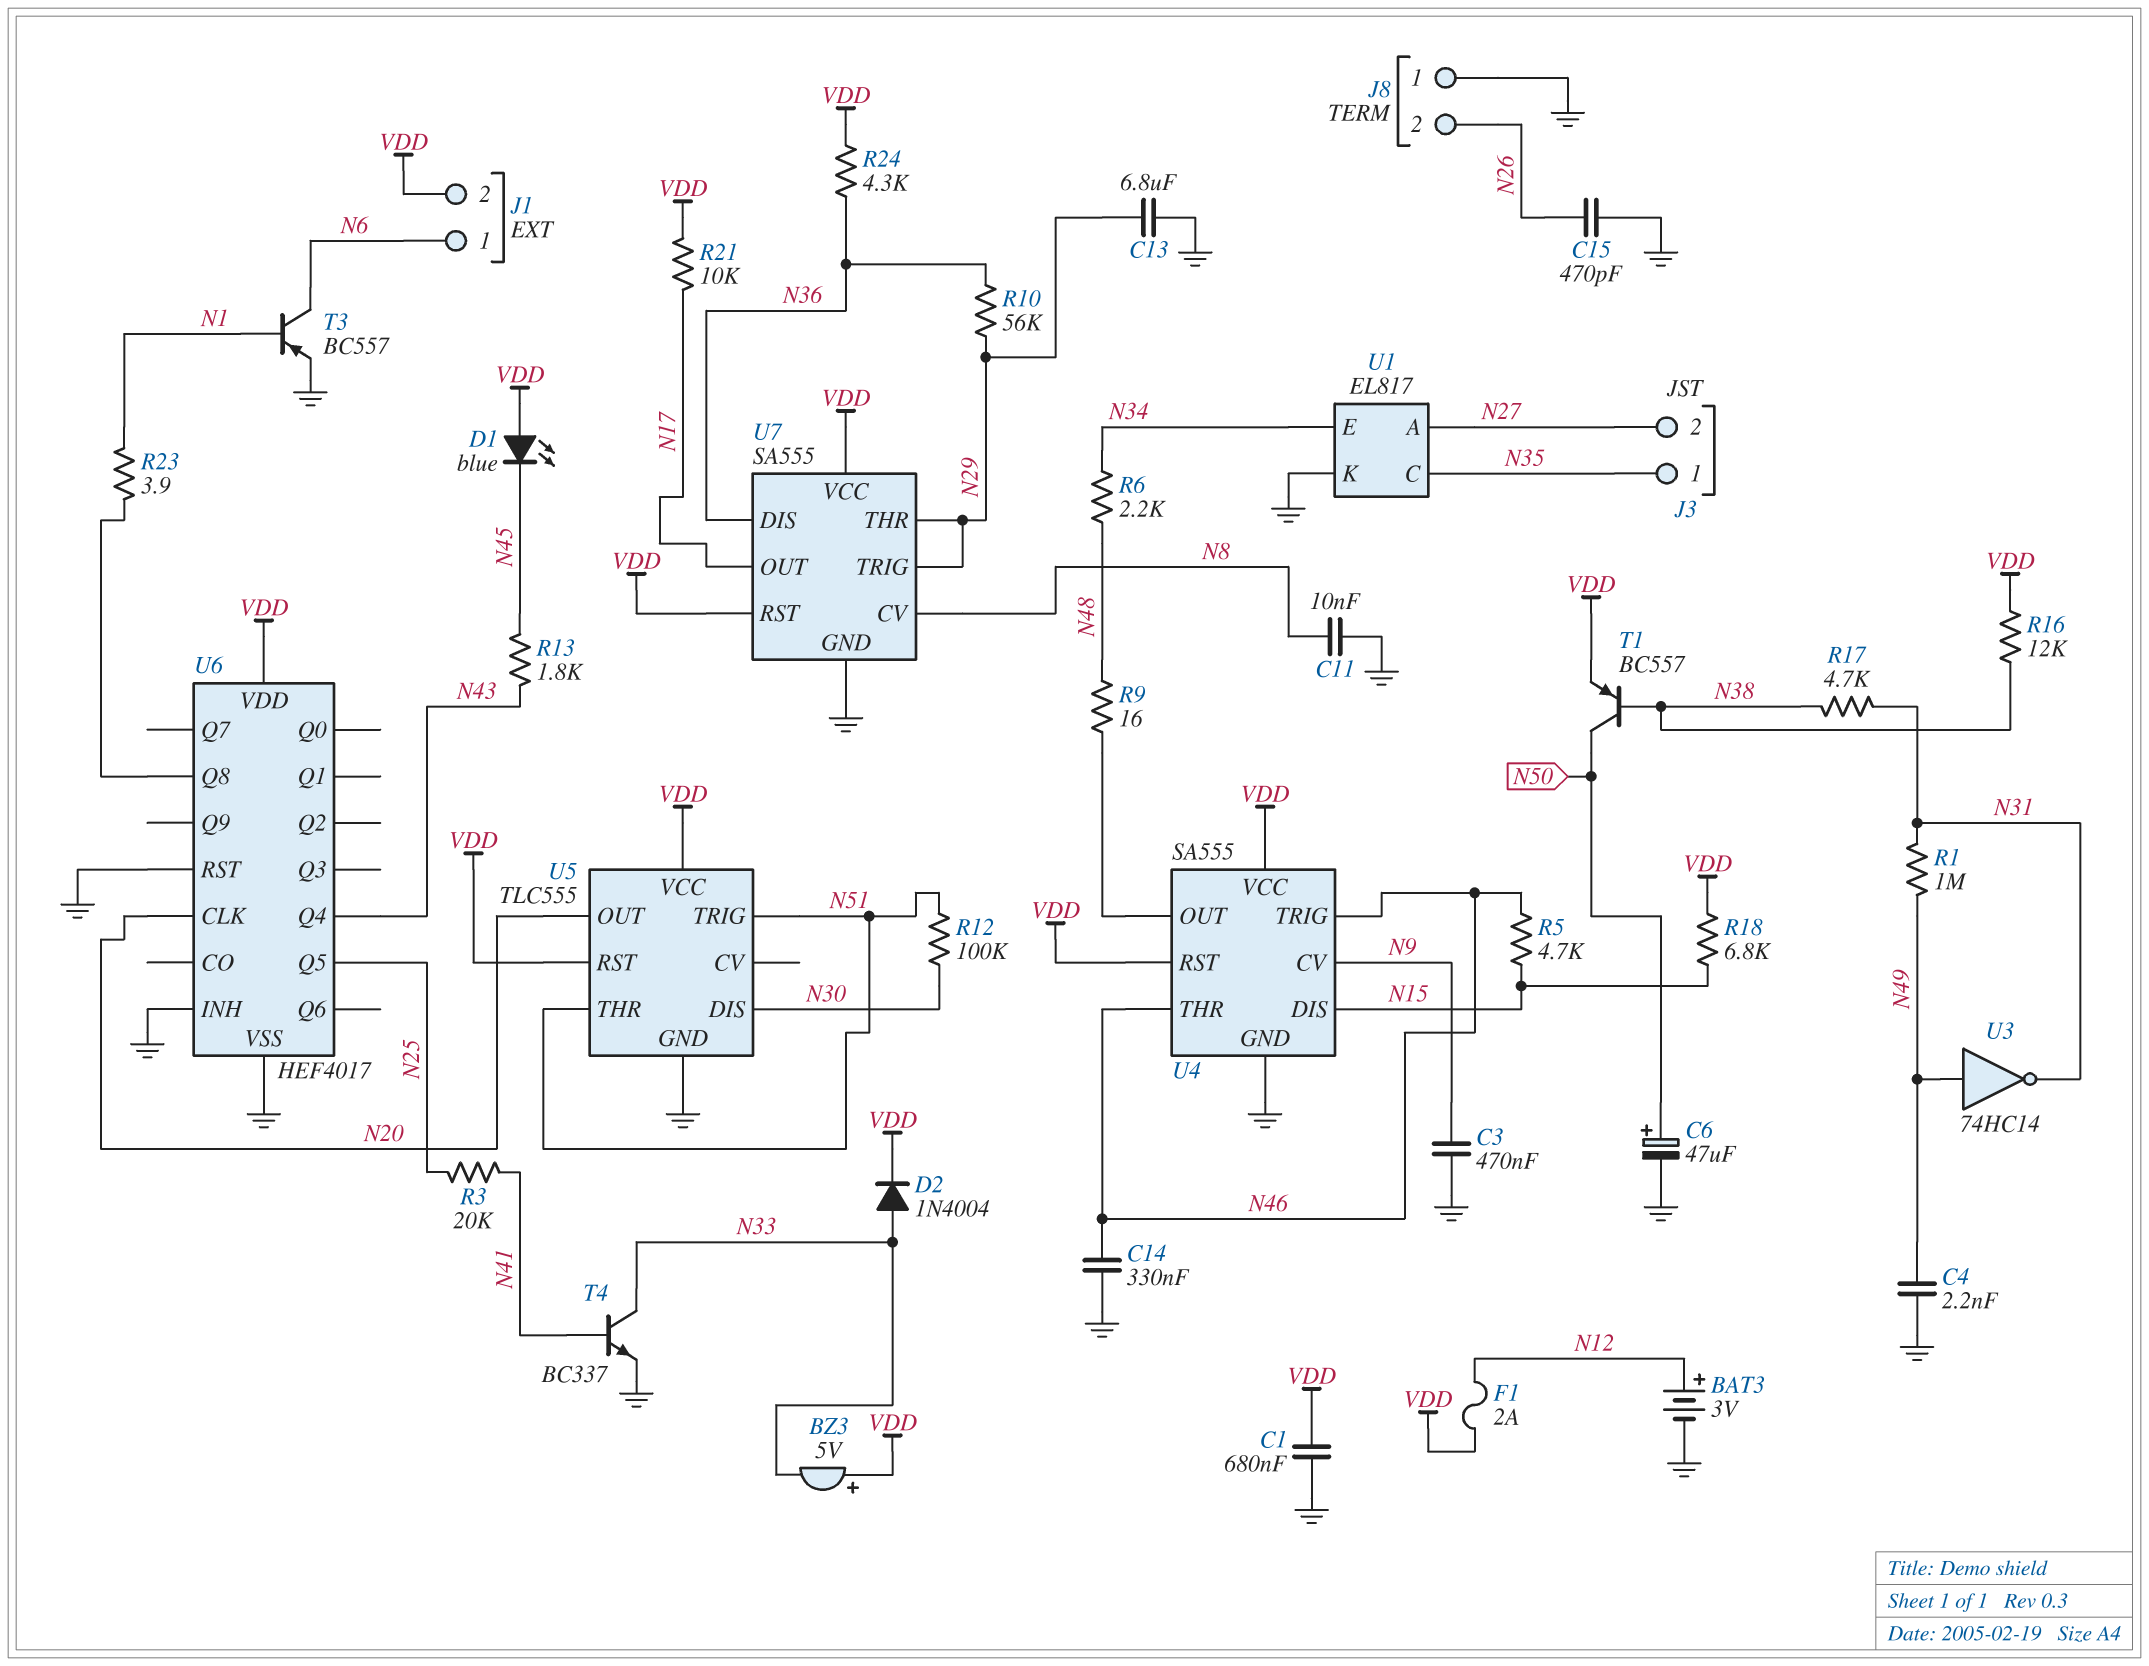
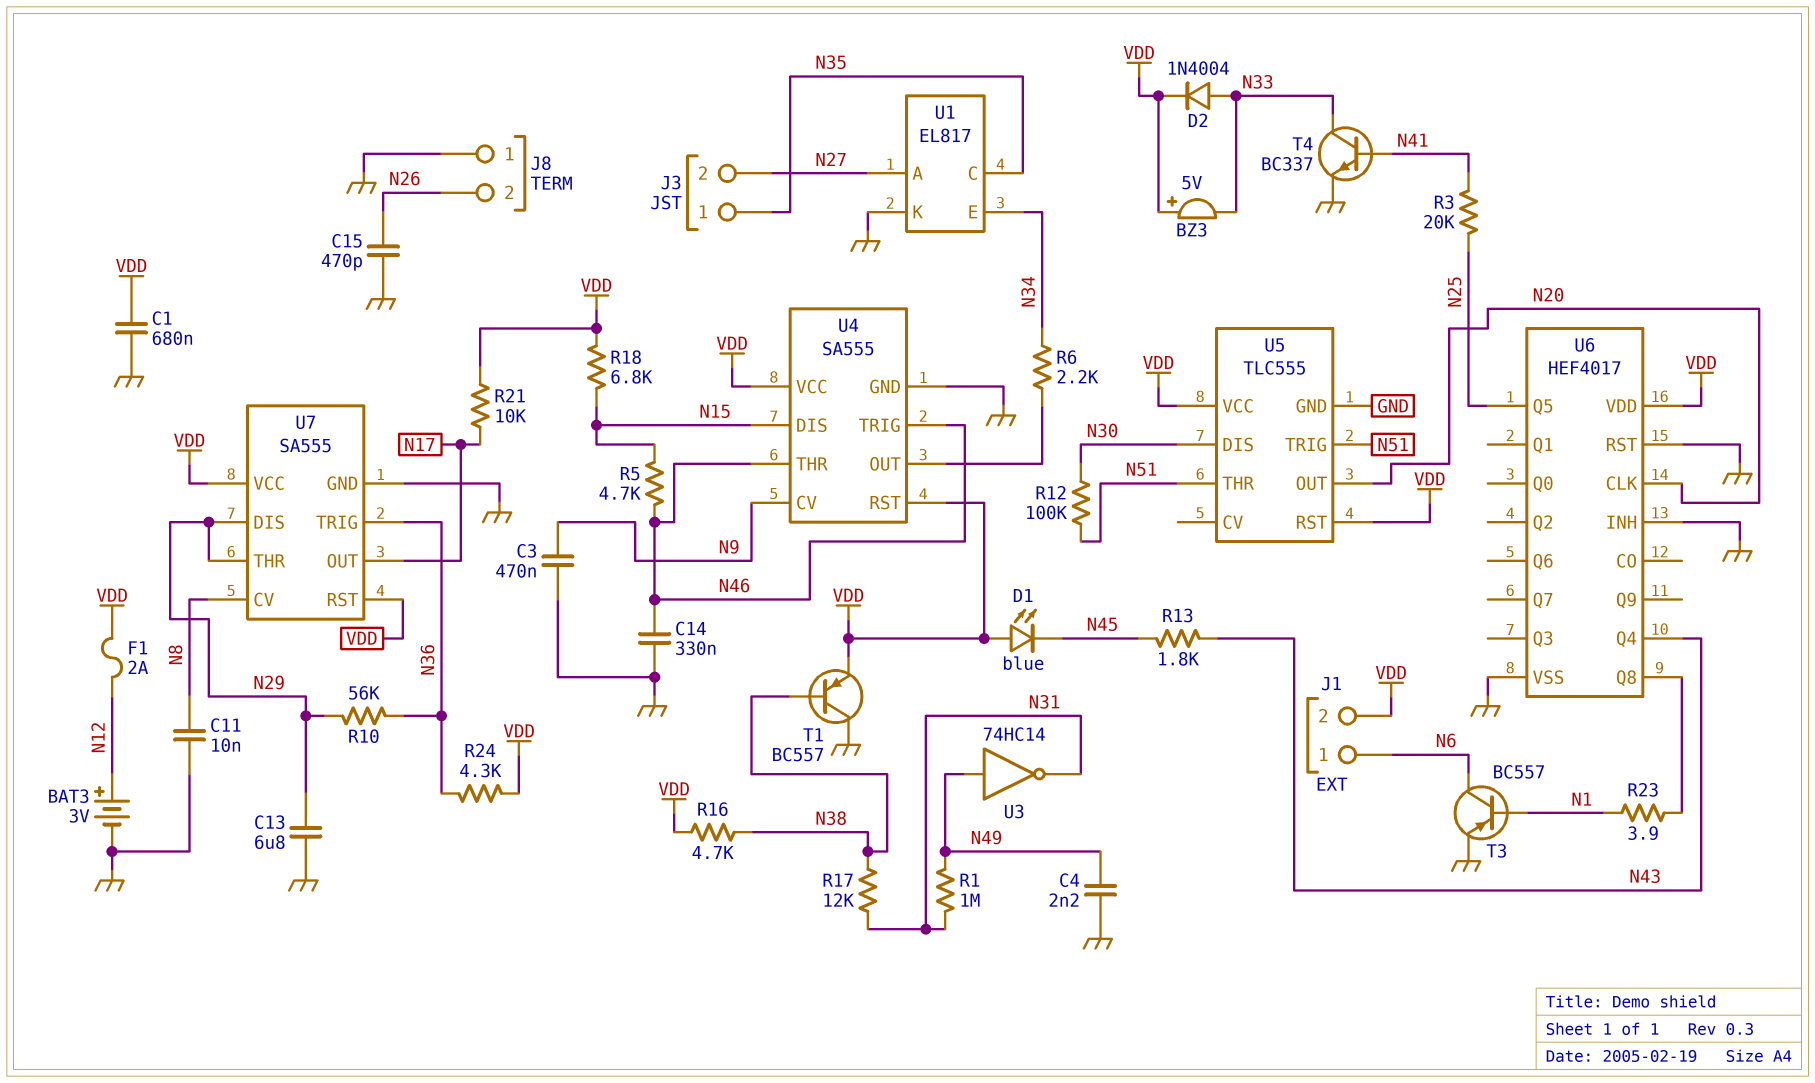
C6: 47uF (plus N50, minus GND) -> none
R6: 2.2k (N34, N48) -> 2.2k (N34, U4/OUT)
R9: 16 (N48, U4/OUT) -> none
R16: 12k (N38, VDD) -> 4.7k (N38, VDD)
R17: 4.7k (N31, N38) -> 12k (N31, N38)
T1: PNP BC557 (B N38, C N50, E VDD) -> PNP BC557 (B N38, C GND, E VDD)
U7 pin DIS: N36 -> N29
U7 pin TRIG: N29 -> N36

